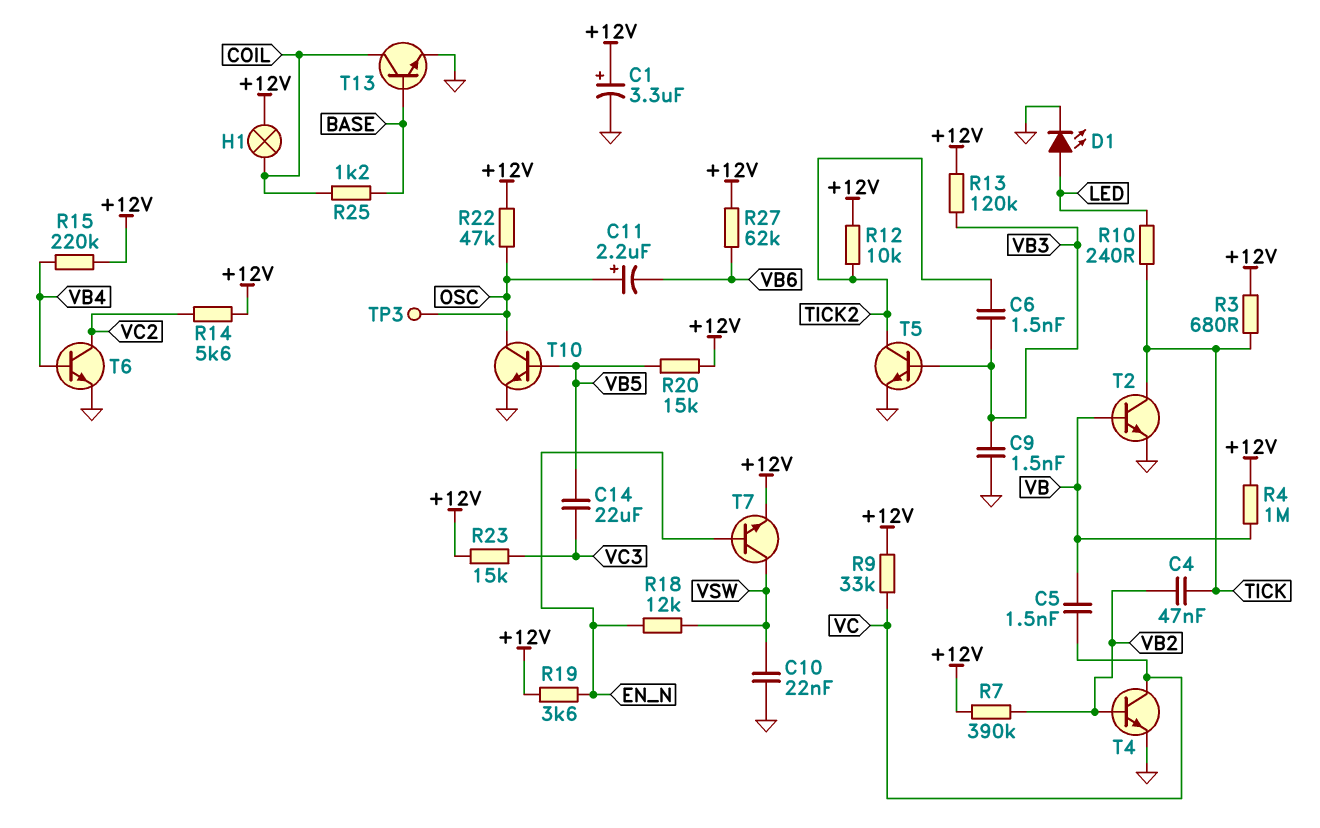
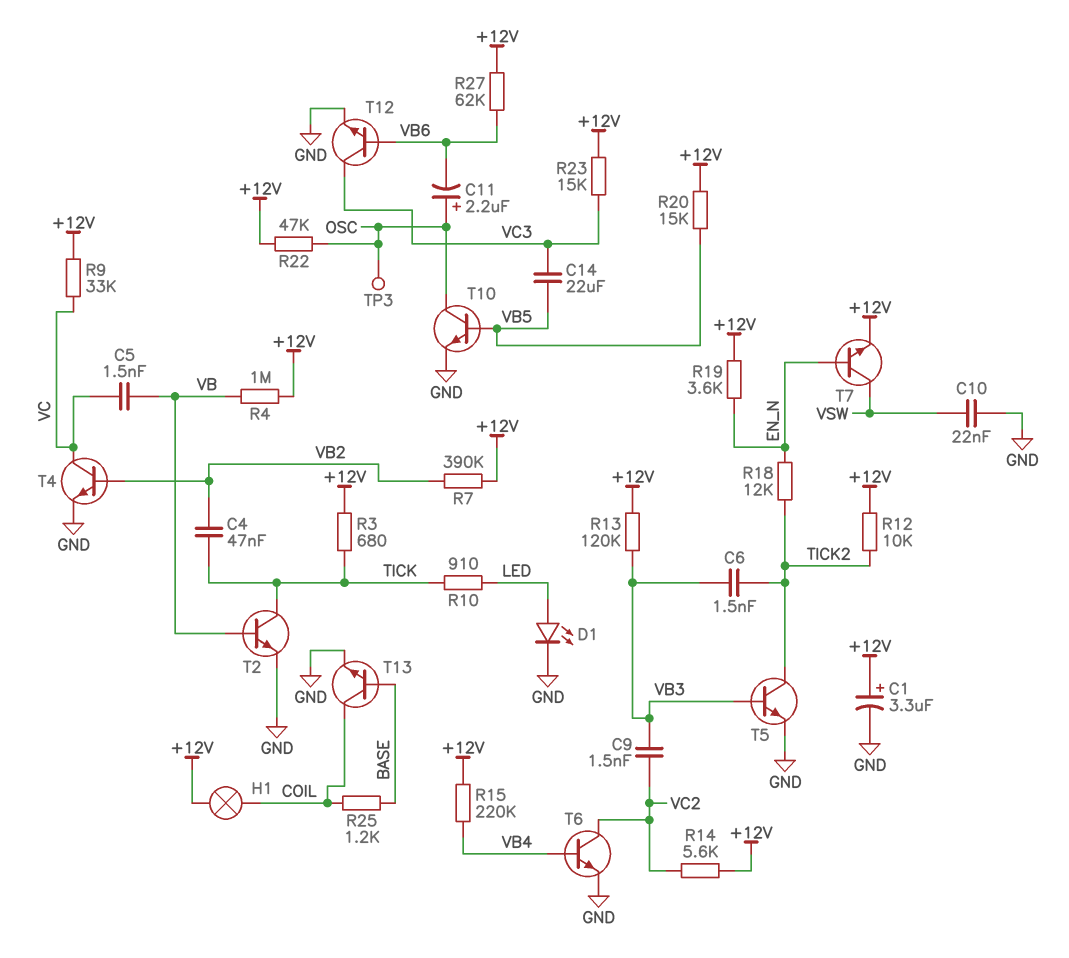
C9: 1.5nF (GND, VB3) -> 1.5nF (VB3, VC2)
R10: 240 (LED, TICK) -> 910 (LED, TICK)
R18: 12k (EN_N, VSW) -> 12k (EN_N, TICK2)
T12: none -> NPN (B VB6, C VC3, E GND)

